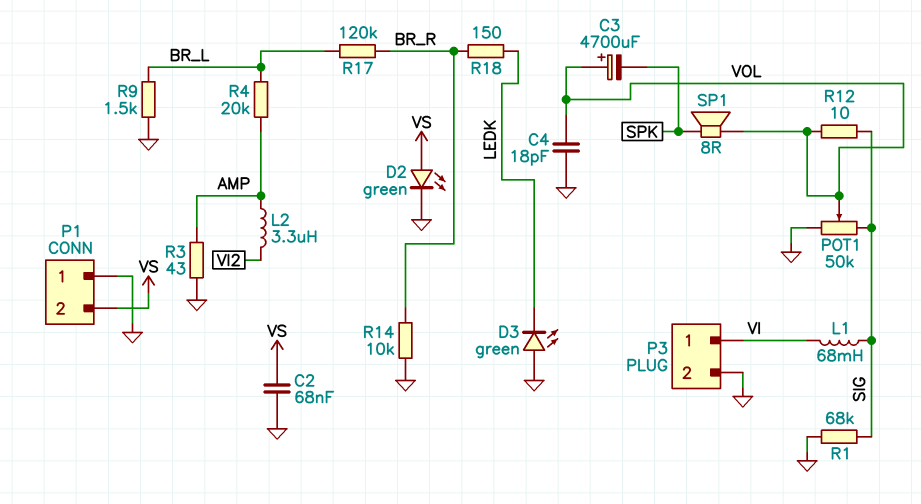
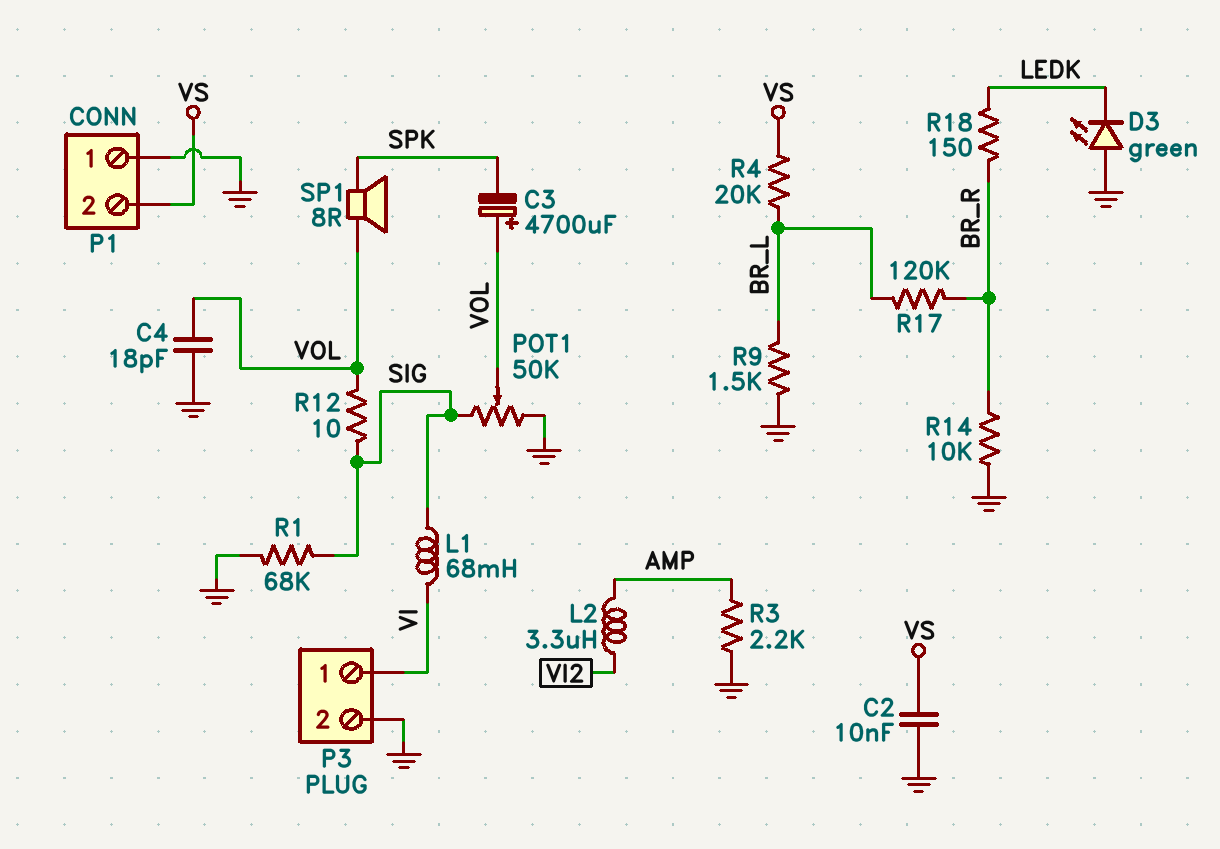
C2: 68nF (GND, VS) -> 10nF (GND, VS)
D2: LED green (A VS, K GND) -> none
R3: 43 (AMP, GND) -> 2.2k (AMP, GND)
R4: 20k (AMP, BR_L) -> 20k (BR_L, VS)

